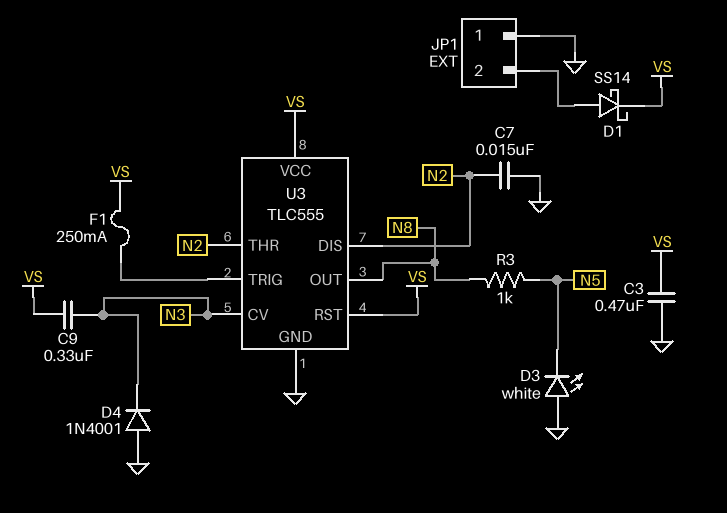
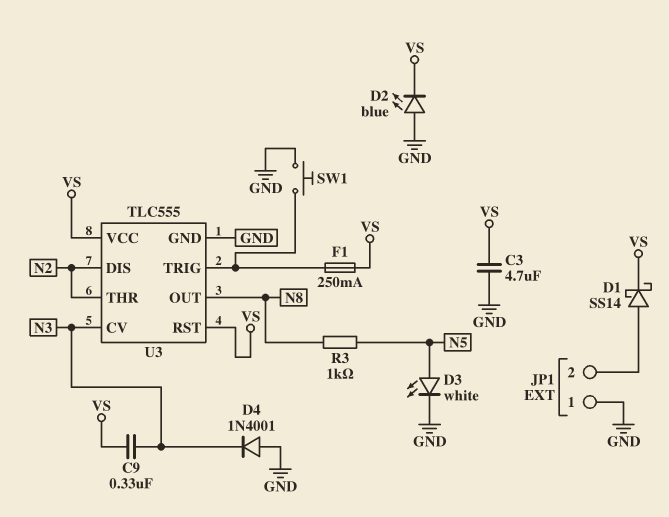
C3: 470nF (GND, VS) -> 4.7uF (GND, VS)
C7: 15nF (GND, N2) -> none
D2: none -> LED blue (A GND, K VS)
D3: LED white (A GND, K N5) -> LED white (A N5, K GND)
SW1: none -> button (GND, U3/TRIG)

